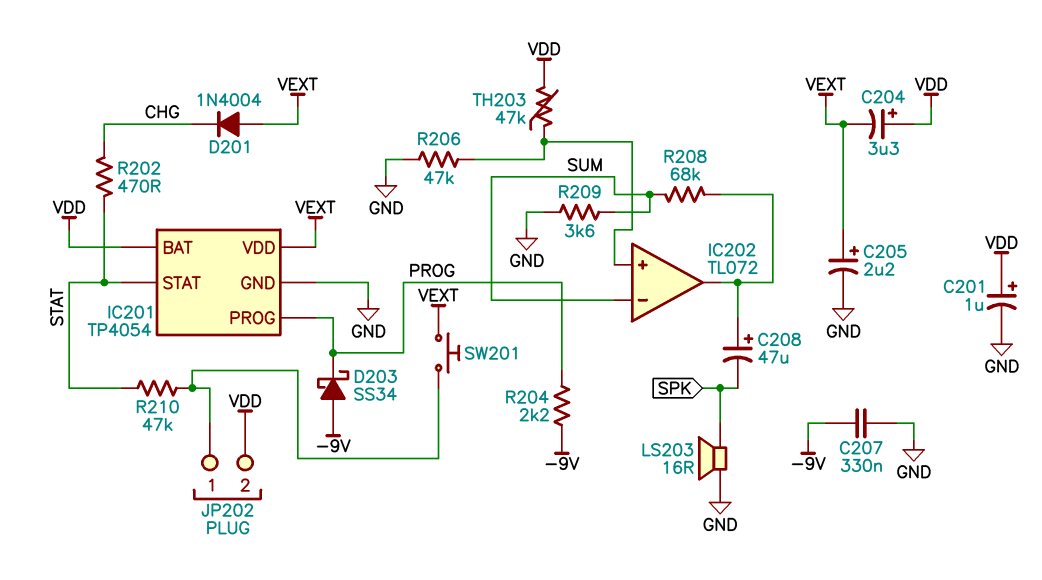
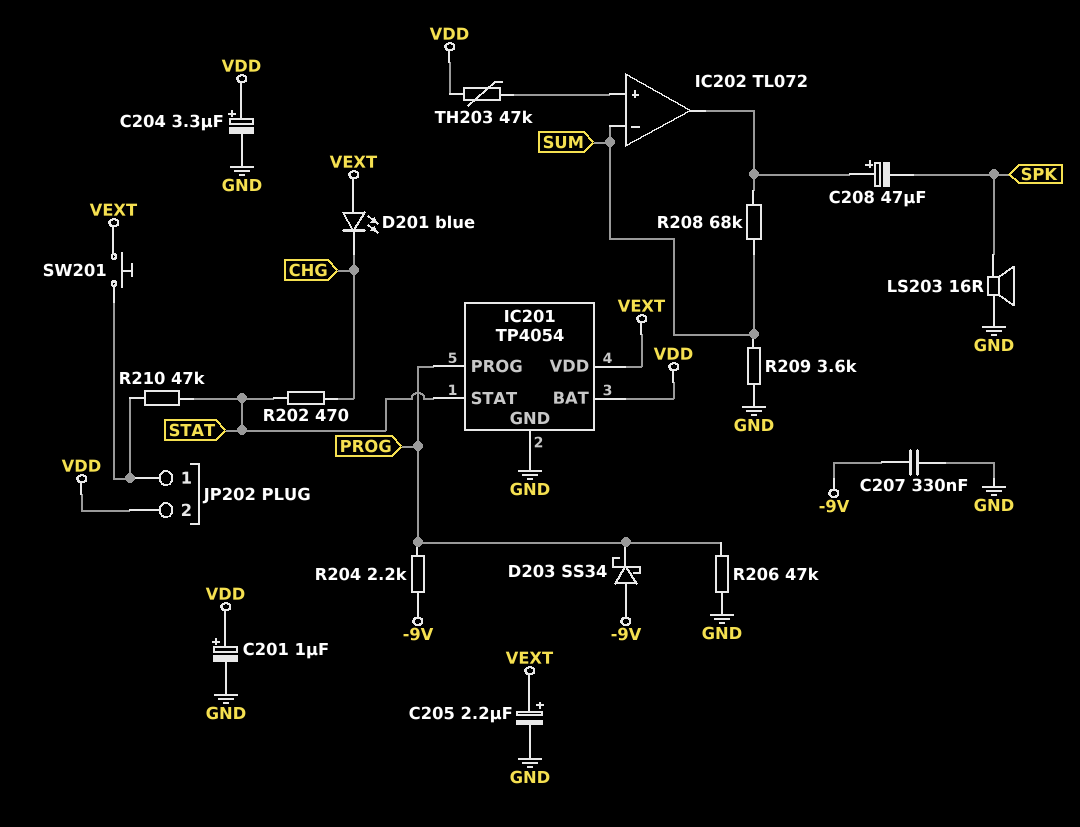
C204: 3.3uF (plus VDD, minus VEXT) -> 3.3uF (plus VDD, minus GND)
D201: diode 1N4004 (A VEXT, K CHG) -> LED blue (A VEXT, K CHG)
R206: 47k (GND, IC202/in+) -> 47k (GND, PROG)

